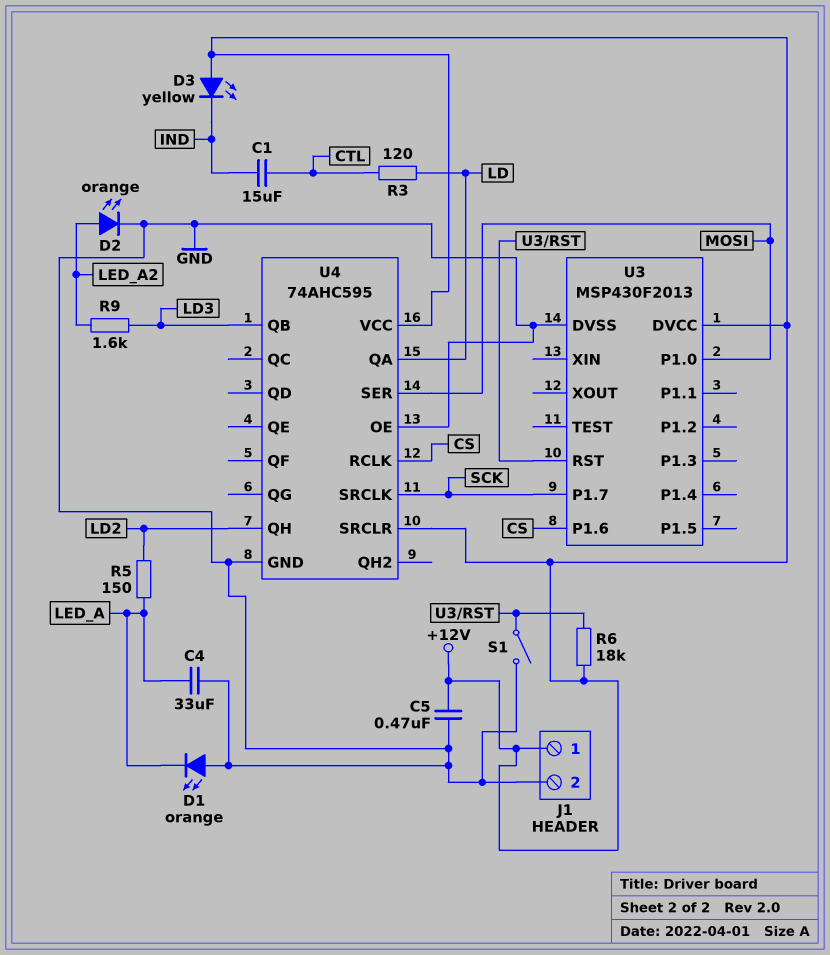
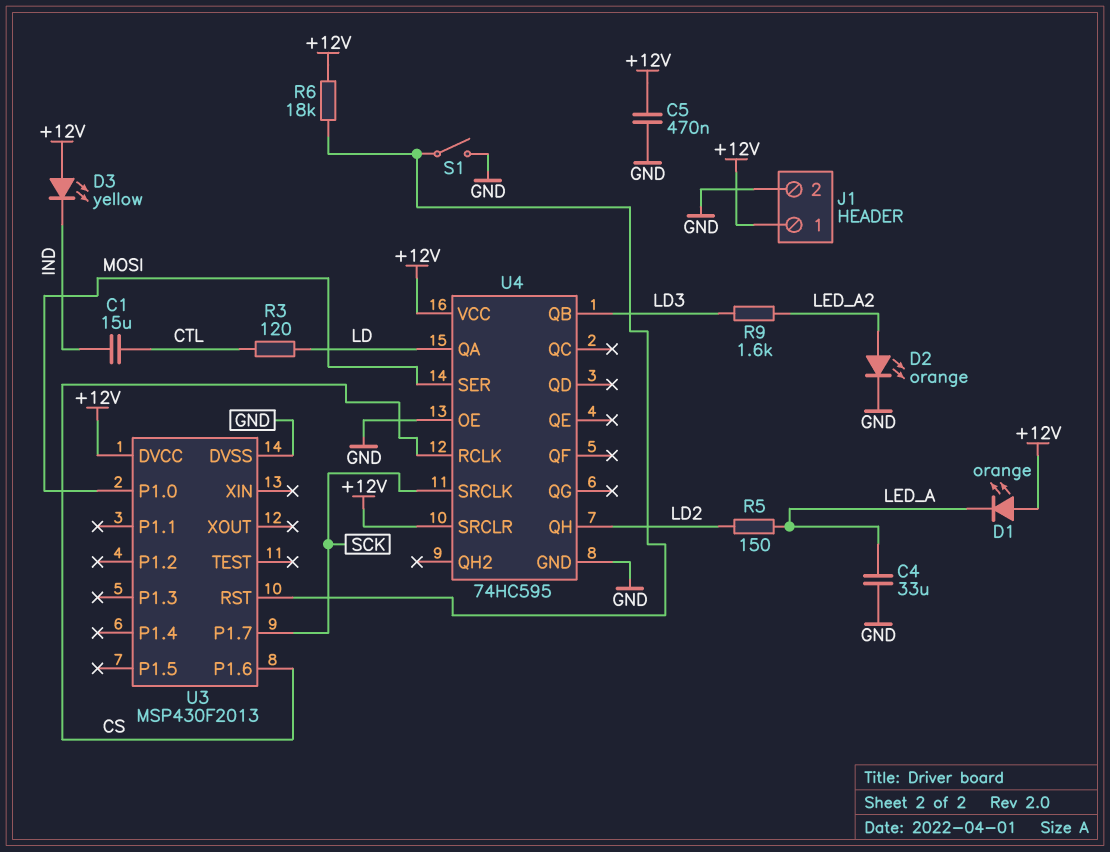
D1: LED orange (A GND, K LED_A) -> LED orange (A +12V, K LED_A)
U4: 74AHC595 -> 74HC595

